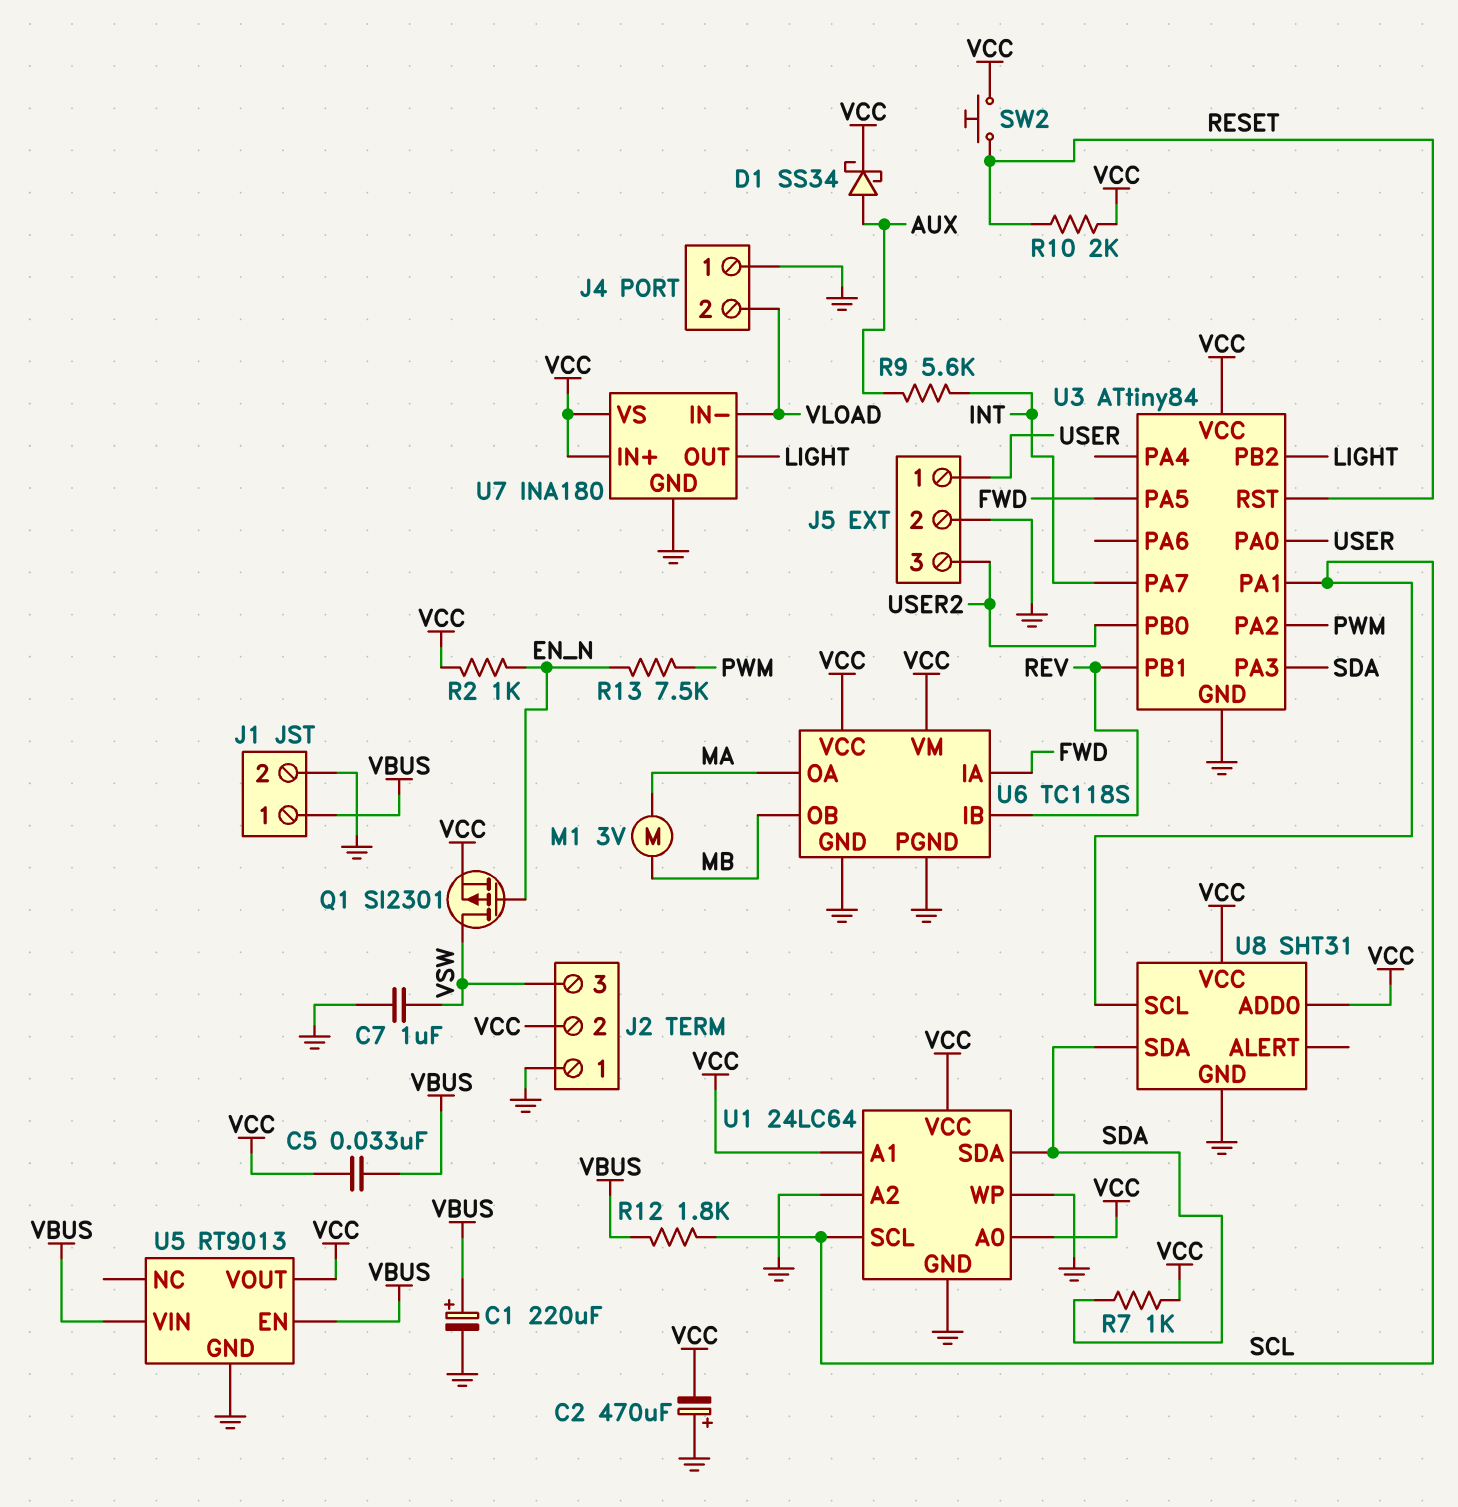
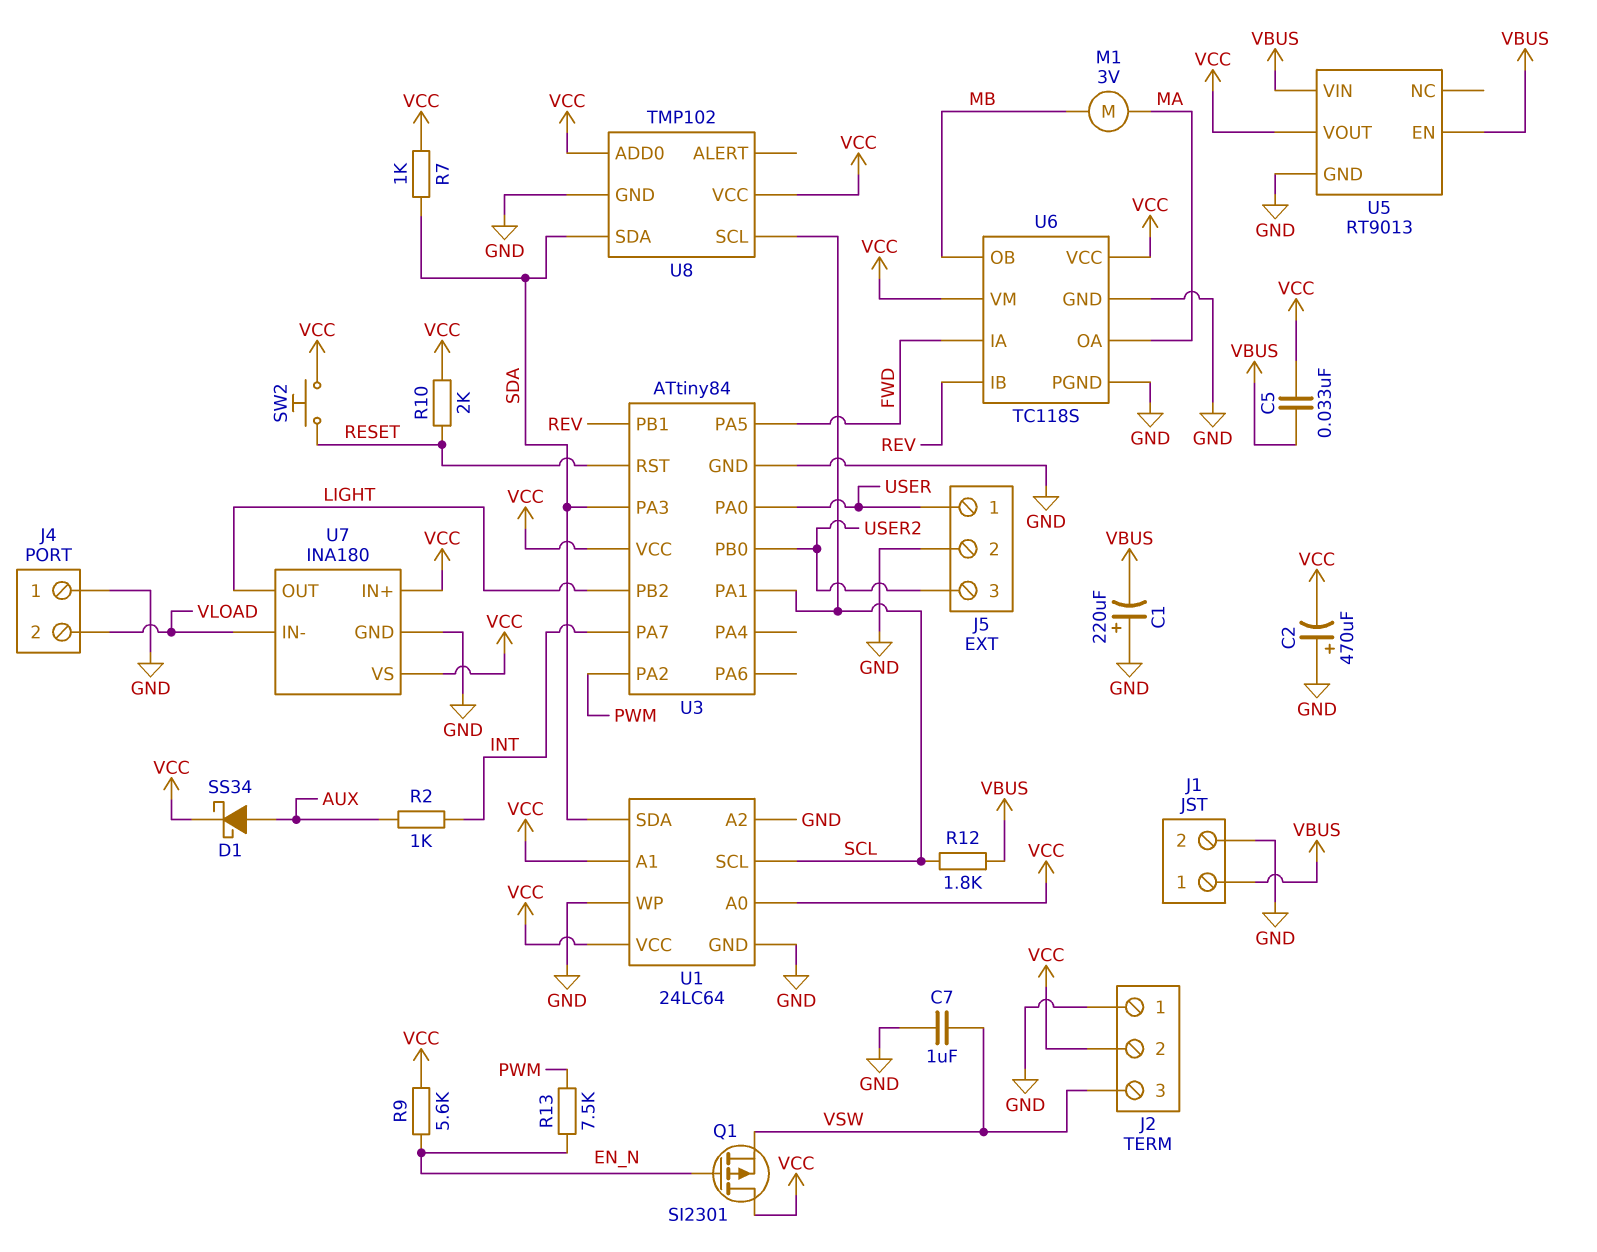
C1: 220uF (plus VBUS, minus GND) -> 220uF (plus GND, minus VBUS)
Q1: PMOS SI2301 (G EN_N, D VSW, S VCC) -> PMOS SI2301 (G EN_N, D VCC, S VSW)
R2: 1k (EN_N, VCC) -> 1k (AUX, INT)
R9: 5.6k (AUX, INT) -> 5.6k (EN_N, VCC)
U8: SHT31 -> TMP102

